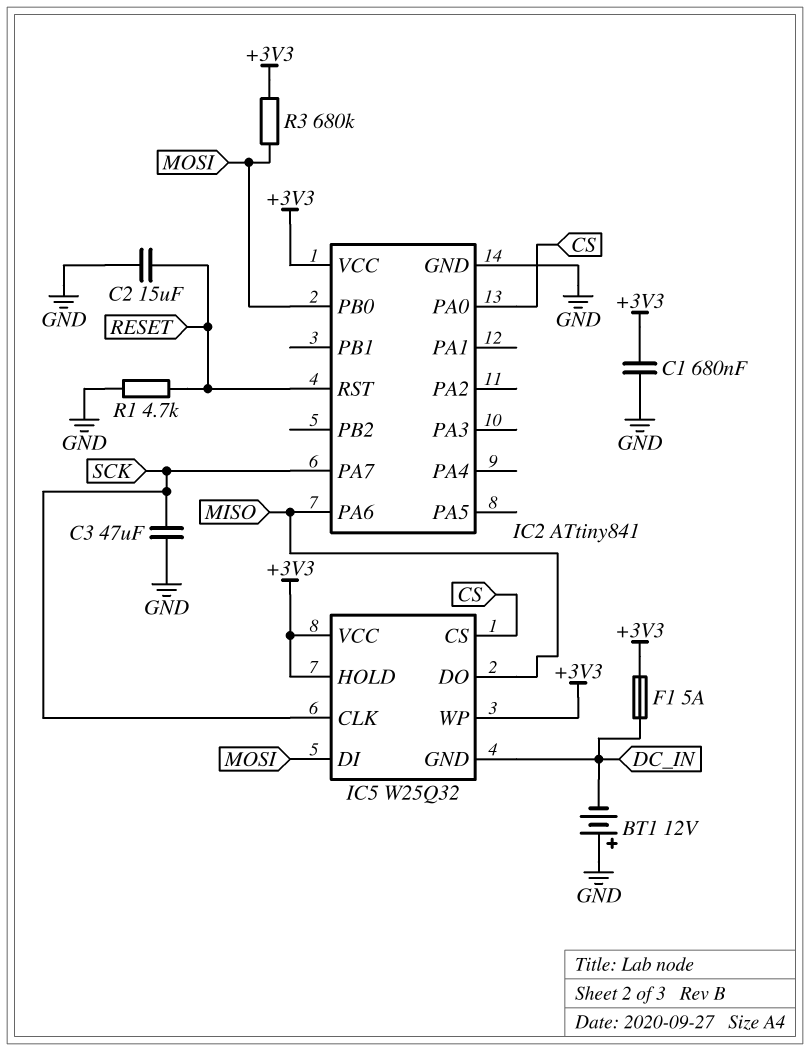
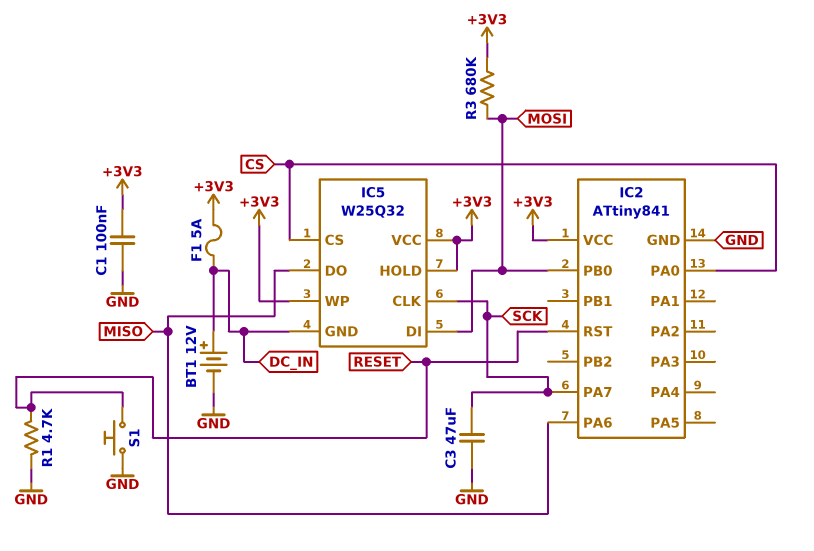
BT1: 12V (plus GND, minus DC_IN) -> 12V (plus DC_IN, minus GND)
C1: 680nF (+3V3, GND) -> 100nF (+3V3, GND)
C2: 15uF (GND, RESET) -> none
S1: none -> button (GND, RESET)

